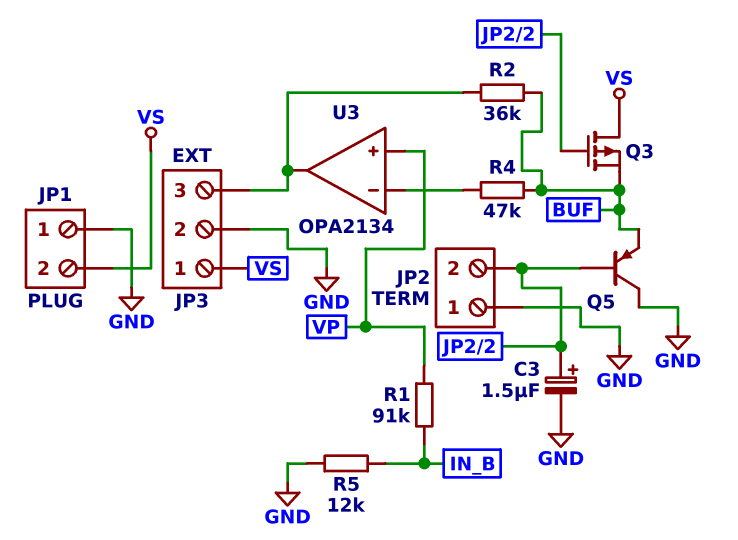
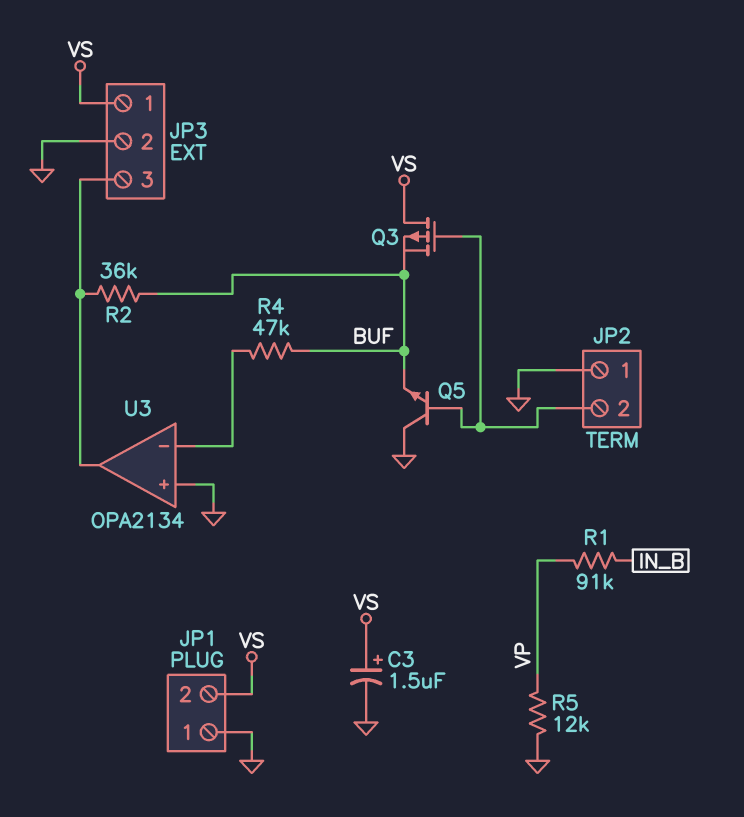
C3: 1.5uF (plus JP2/2, minus GND) -> 1.5uF (plus VS, minus GND)
Q5: PNP (B JP2/2, C GND, E BUF) -> NPN (B JP2/2, C GND, E BUF)
R5: 12k (GND, IN_B) -> 12k (GND, VP)
U3 pin in+: VP -> GND

